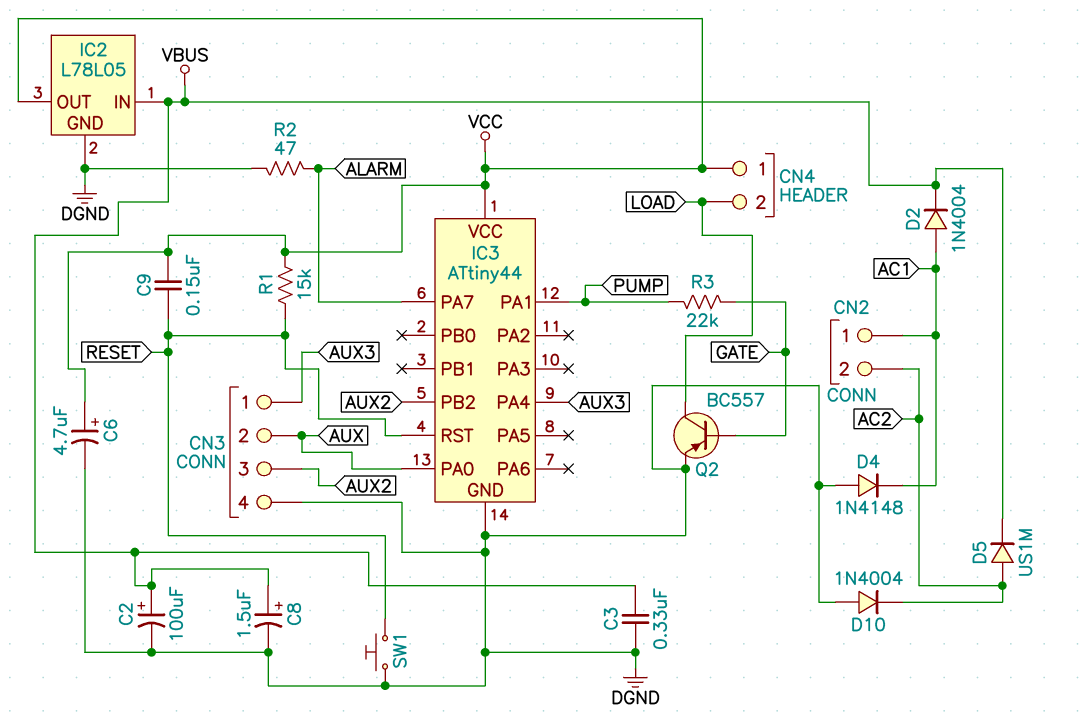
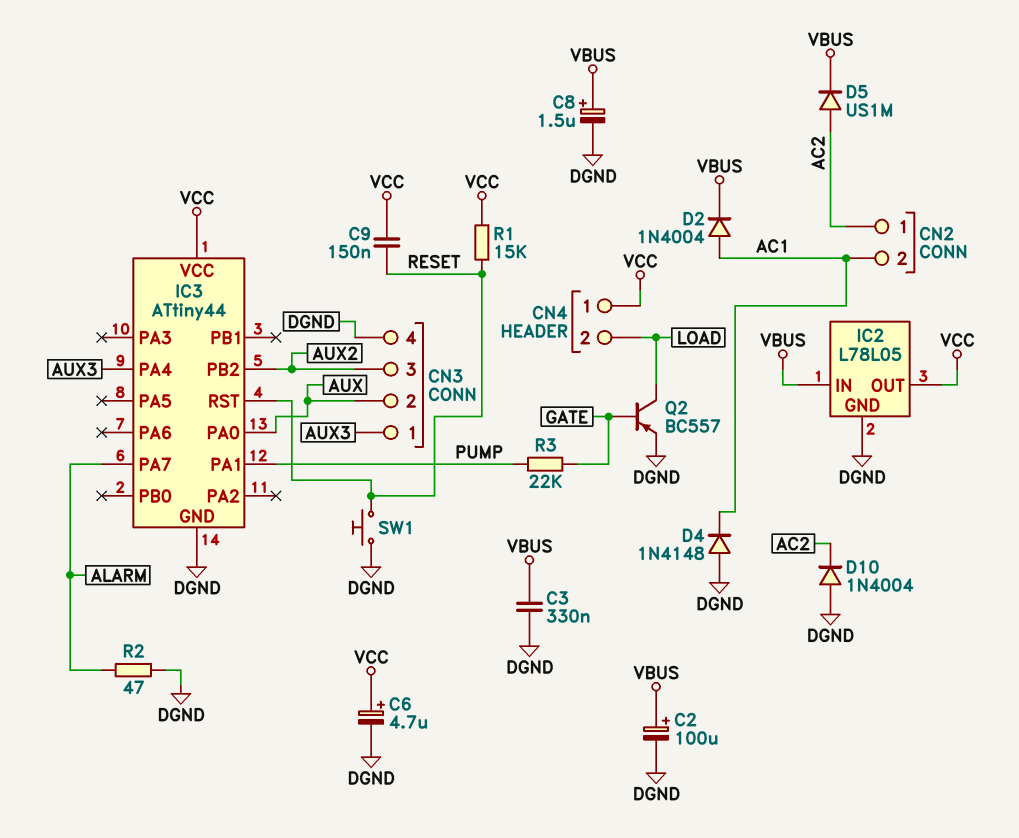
CN2 pin 1: AC1 -> AC2
CN2 pin 2: AC2 -> AC1

